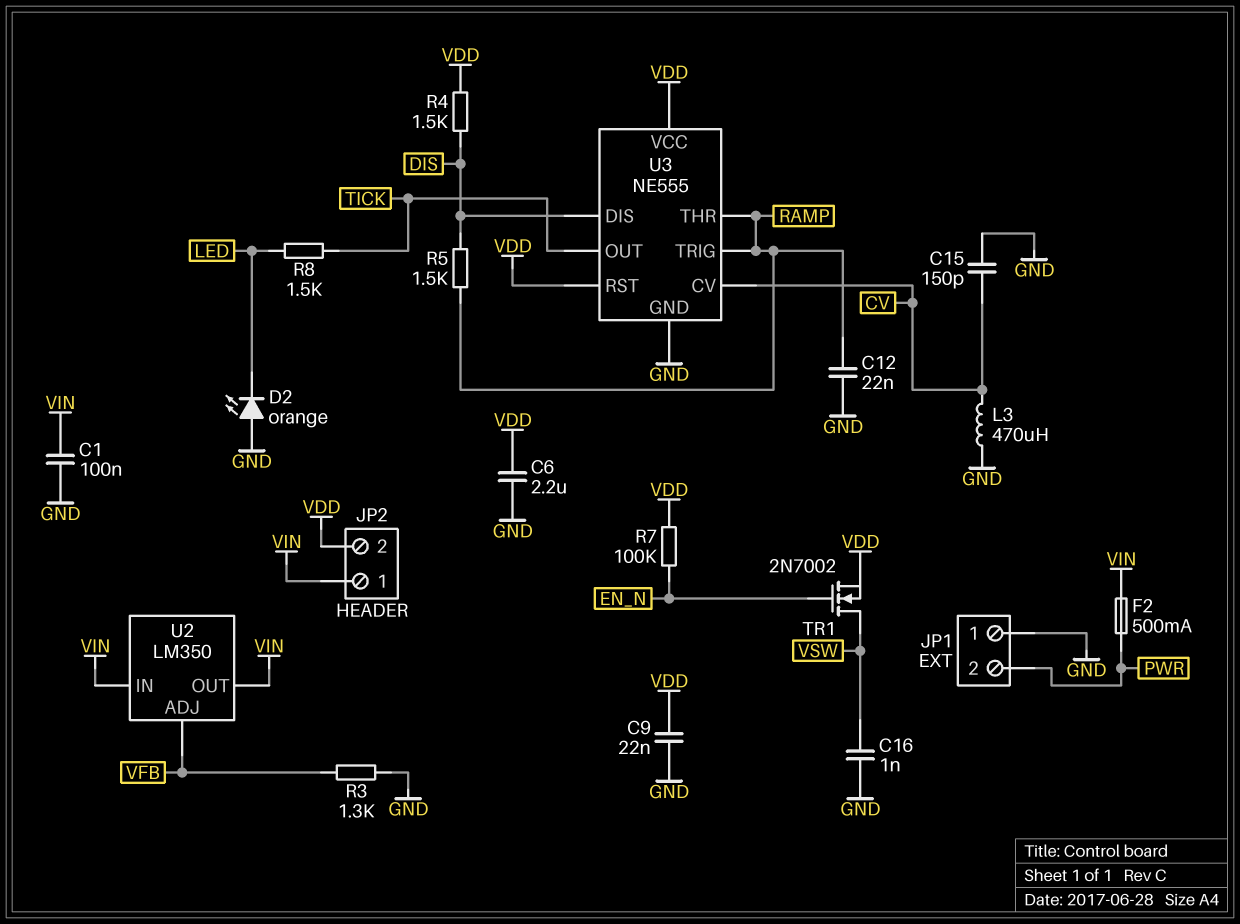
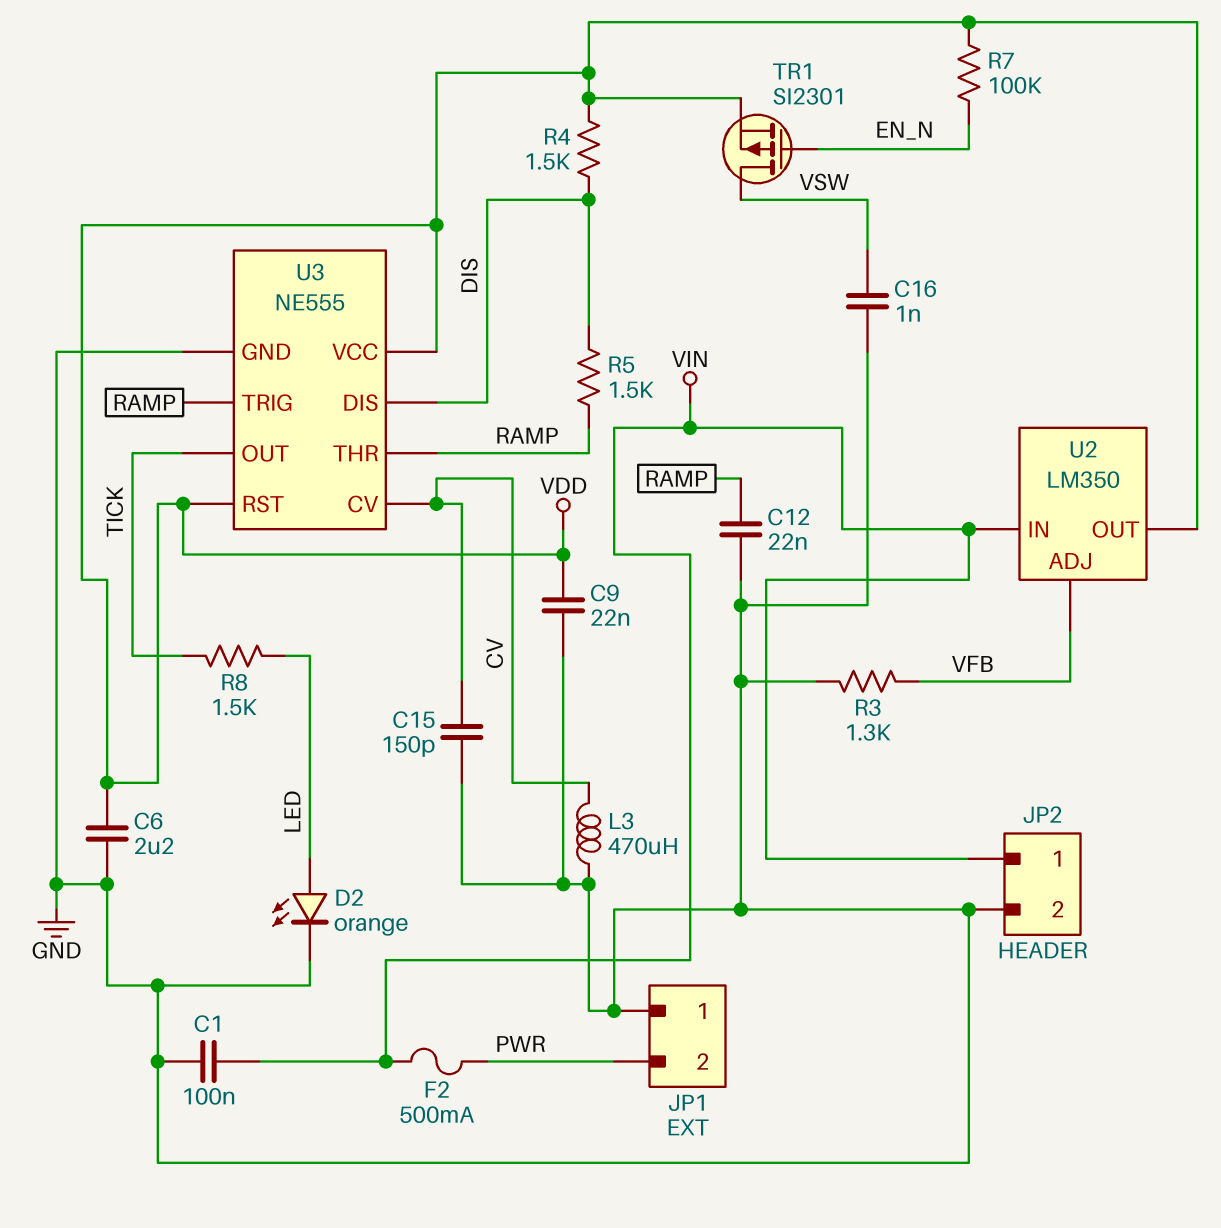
D2: LED orange (A GND, K LED) -> LED orange (A LED, K GND)
JP2 pin 2: VDD -> GND
TR1: NMOS 2N7002 (G EN_N, D VSW, S VDD) -> PMOS SI2301 (G EN_N, D VSW, S VDD)
U2 pin OUT: VIN -> VDD

